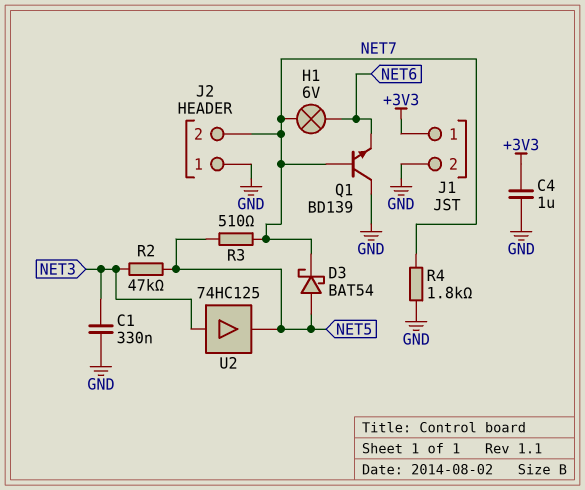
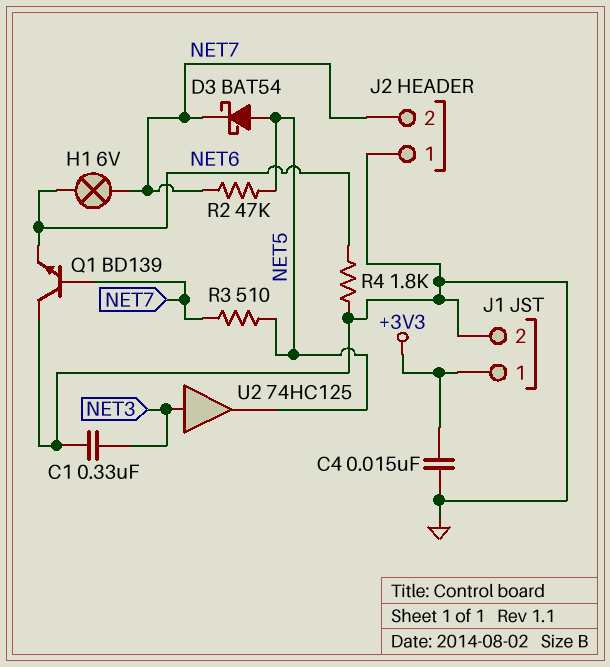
C4: 1uF (+3V3, GND) -> 15nF (+3V3, GND)
R2: 47k (NET3, NET5) -> 47k (NET5, NET7)
R4: 1.8k (GND, NET7) -> 1.8k (GND, NET6)

